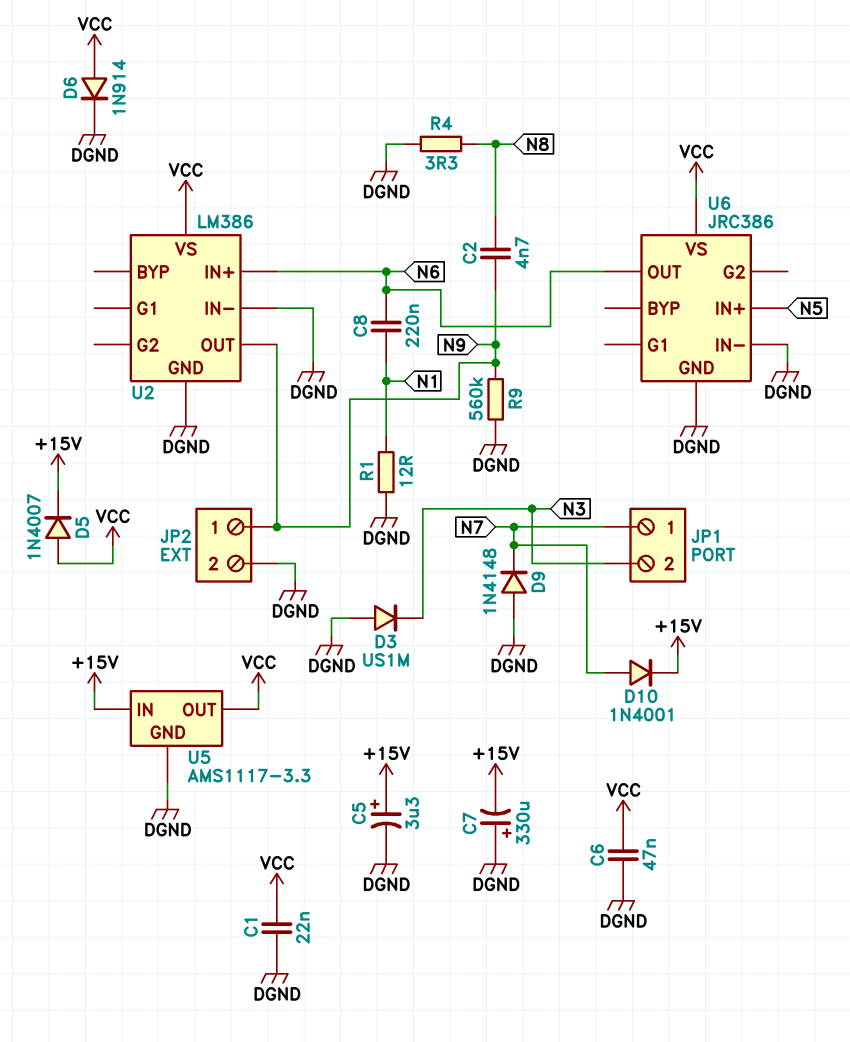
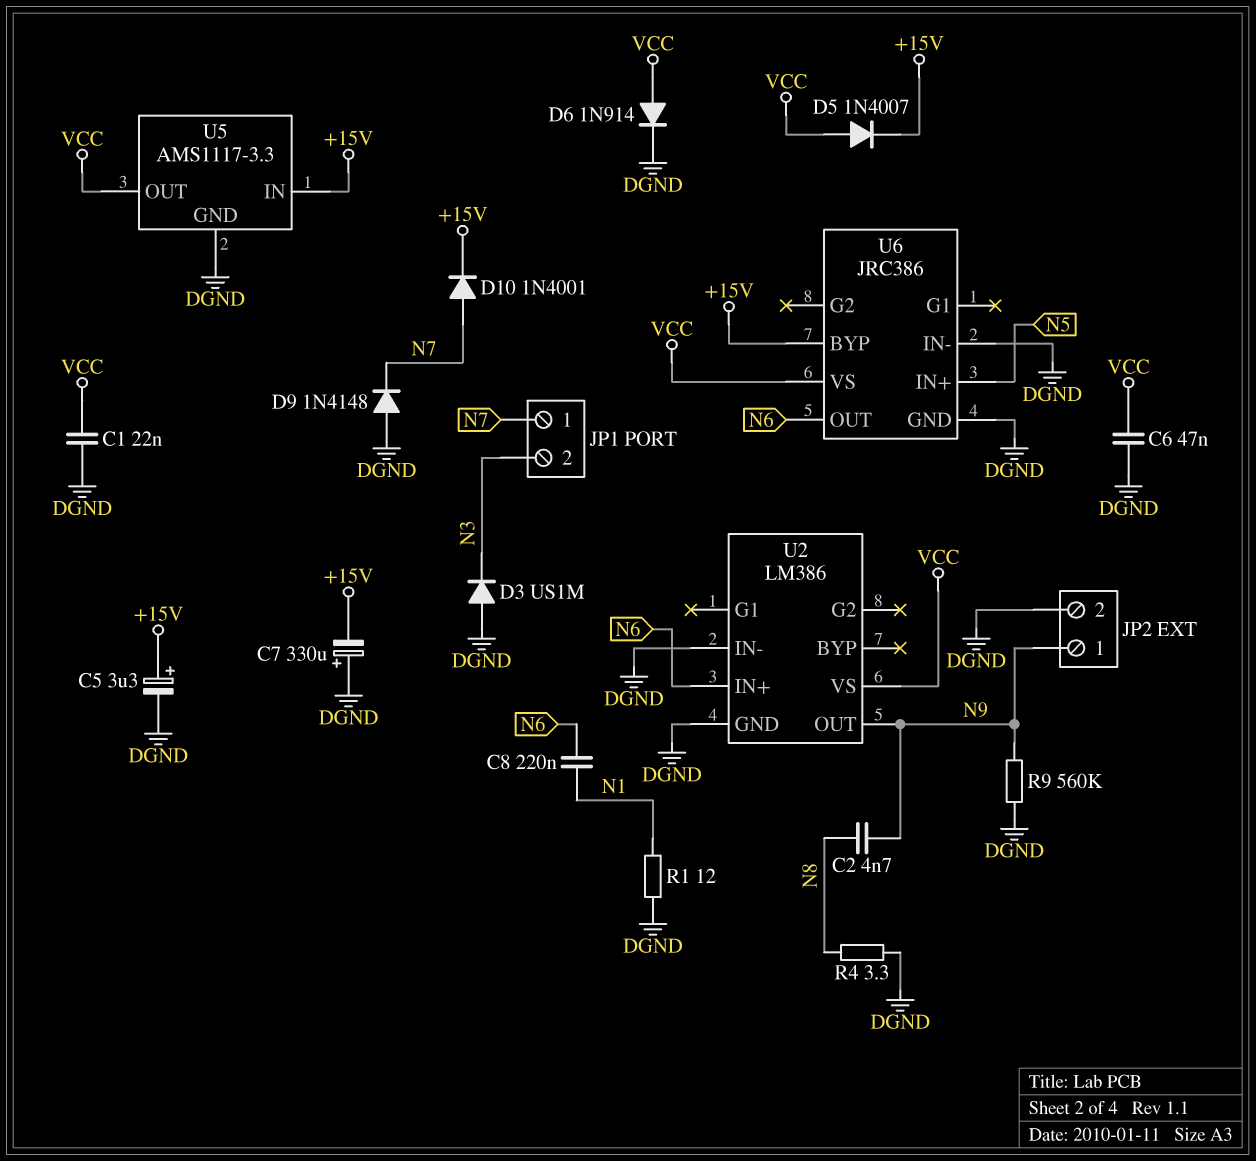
U6 pin BYP: none -> +15V

